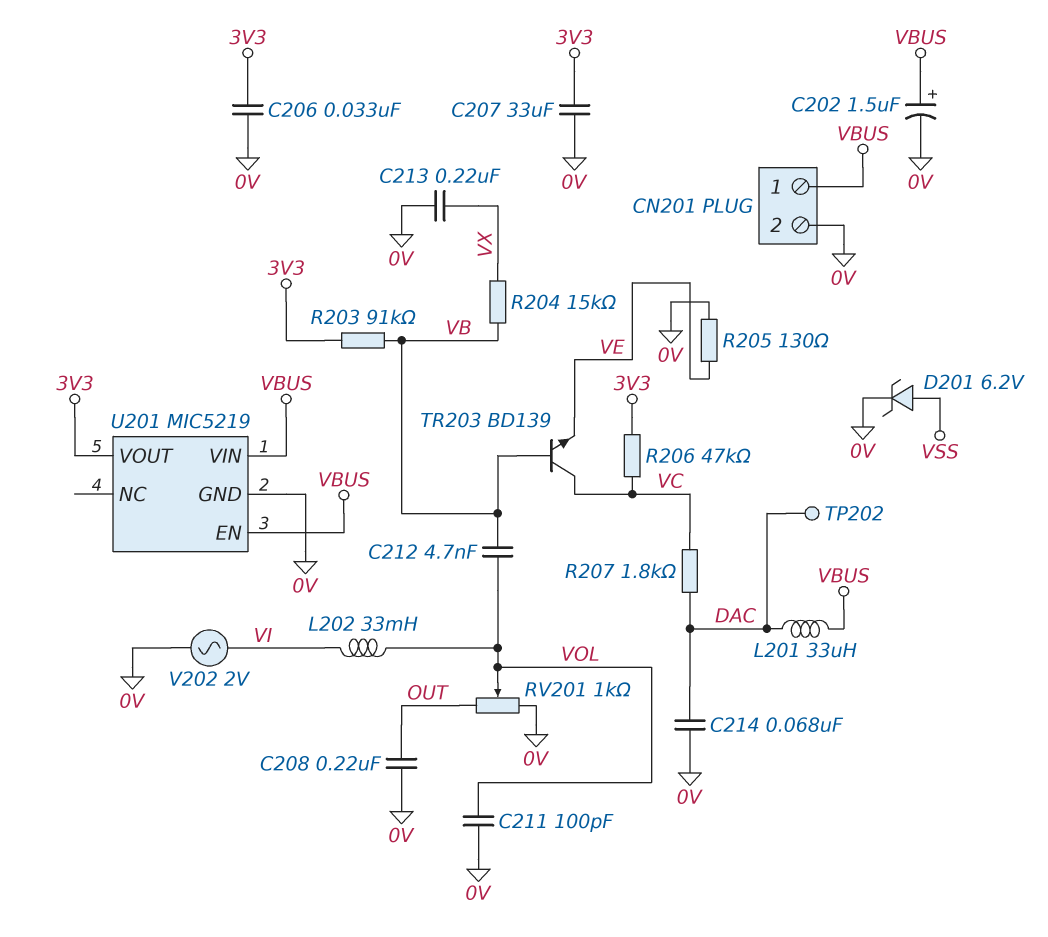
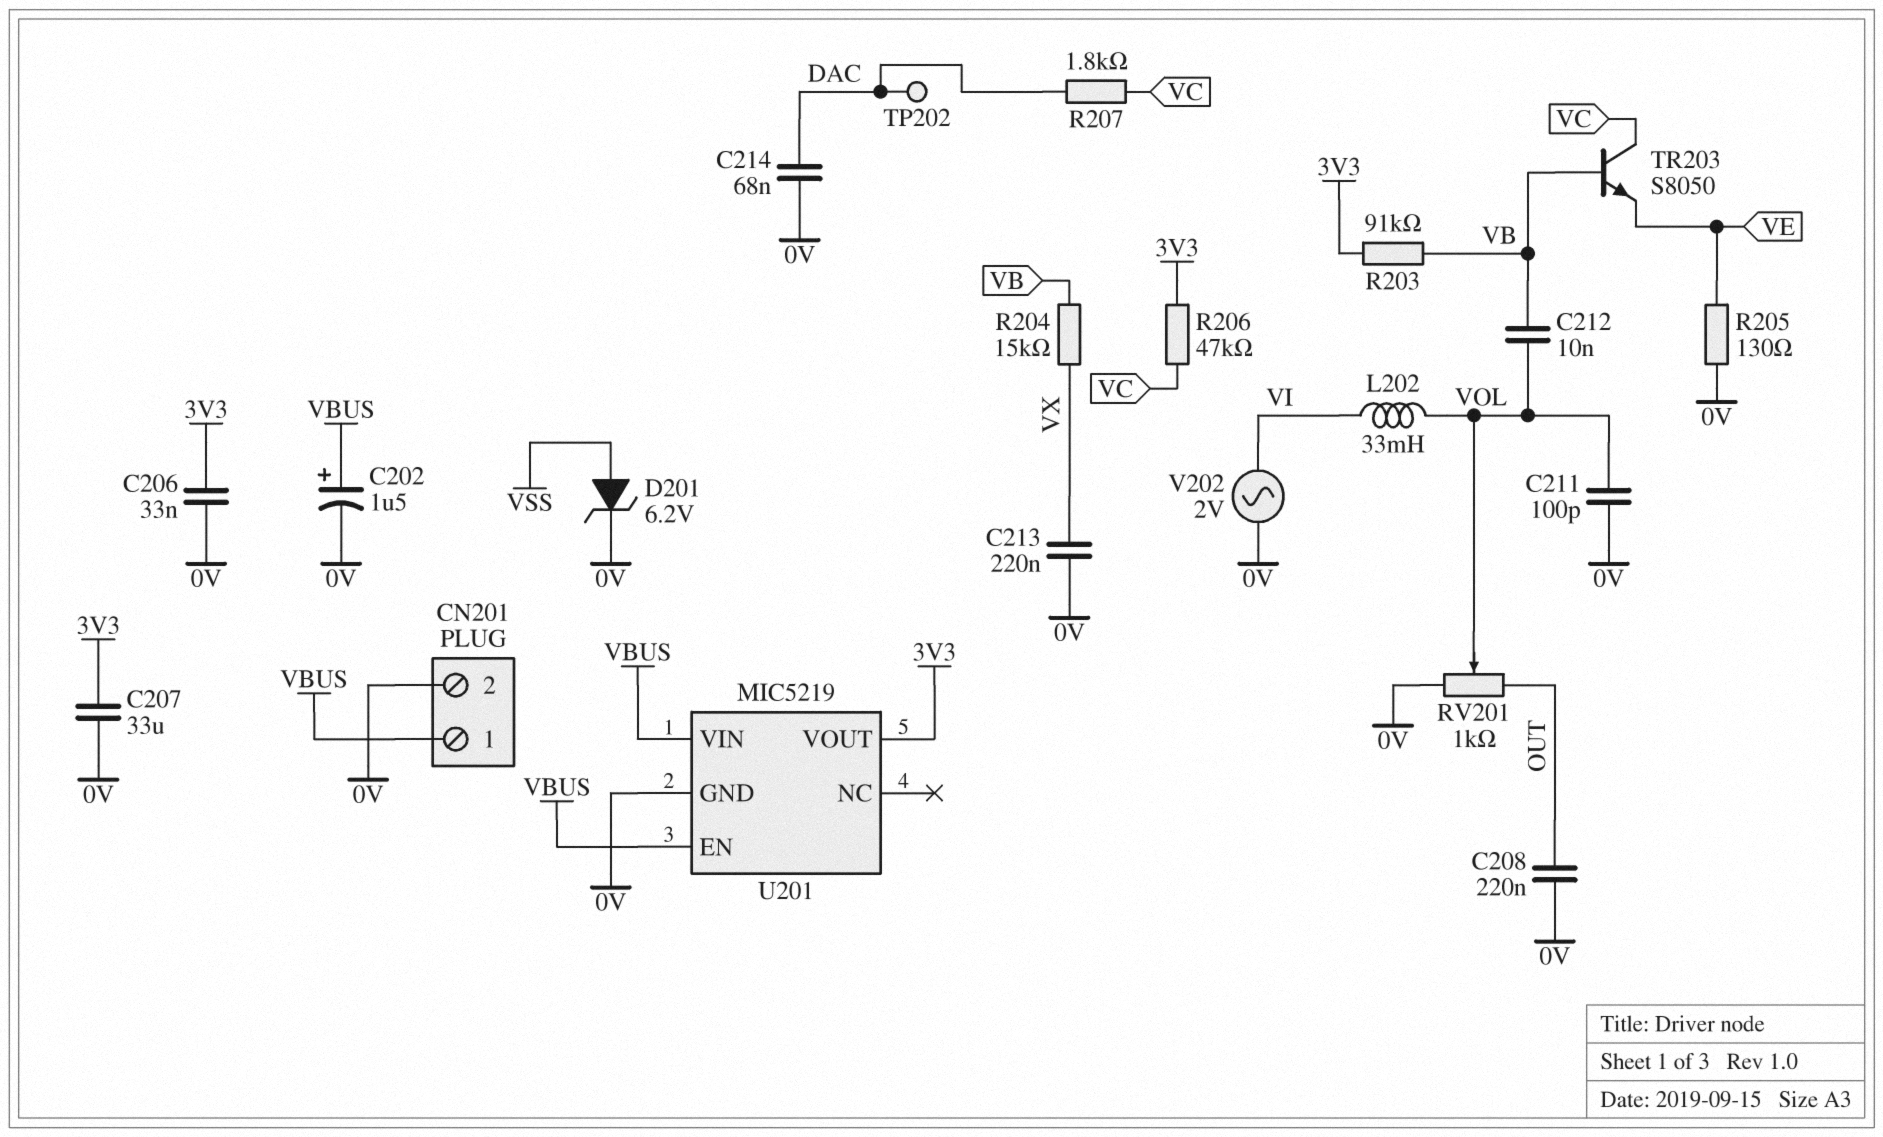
C212: 4.7nF (VB, VOL) -> 10nF (VB, VOL)
L201: 33uH (DAC, VBUS) -> none
TR203: NPN BD139 (B VB, C VC, E VE) -> NPN S8050 (B VB, C VC, E VE)

